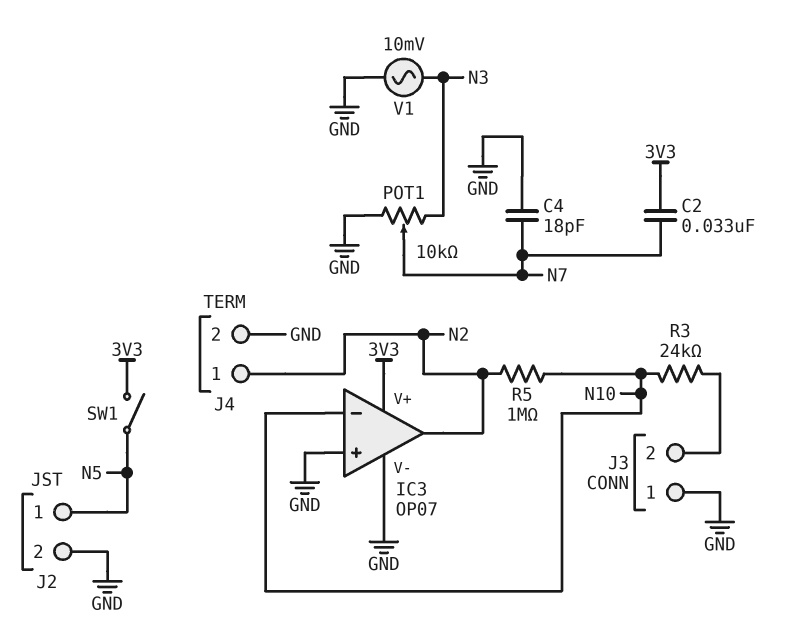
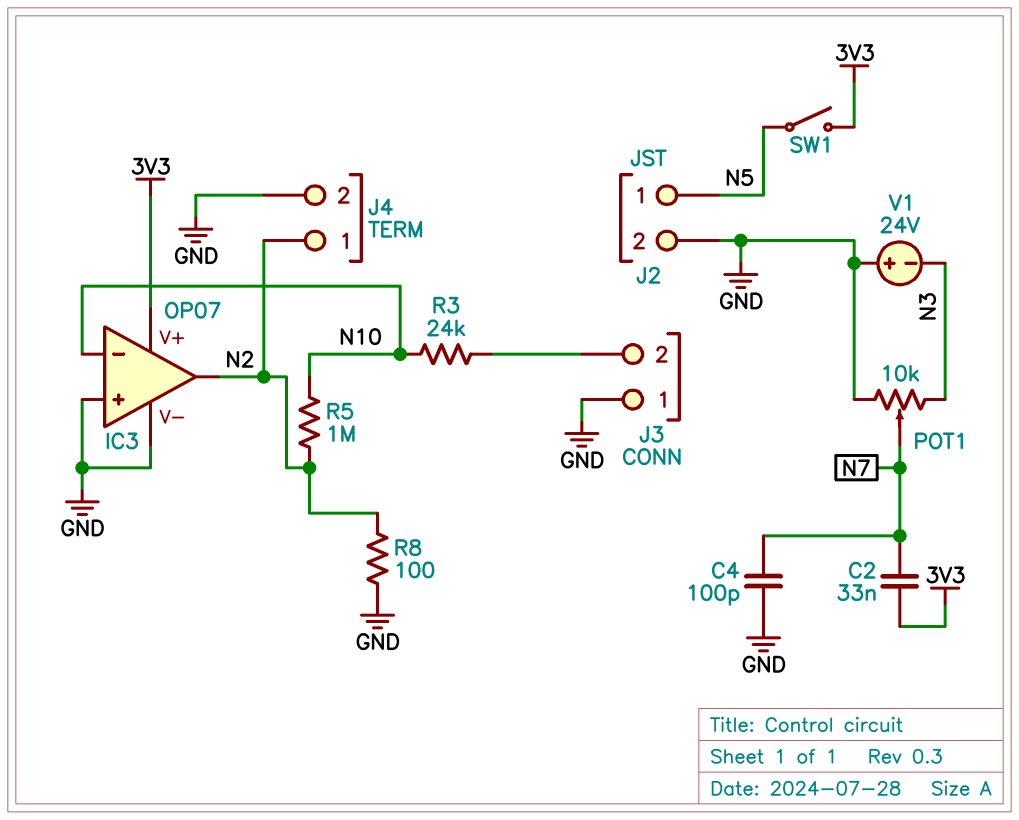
C4: 18pF (GND, N7) -> 100pF (GND, N7)
R8: none -> 100 (GND, N2)
V1: AC 10mV (GND, N3) -> 24V (plus GND, minus N3)

